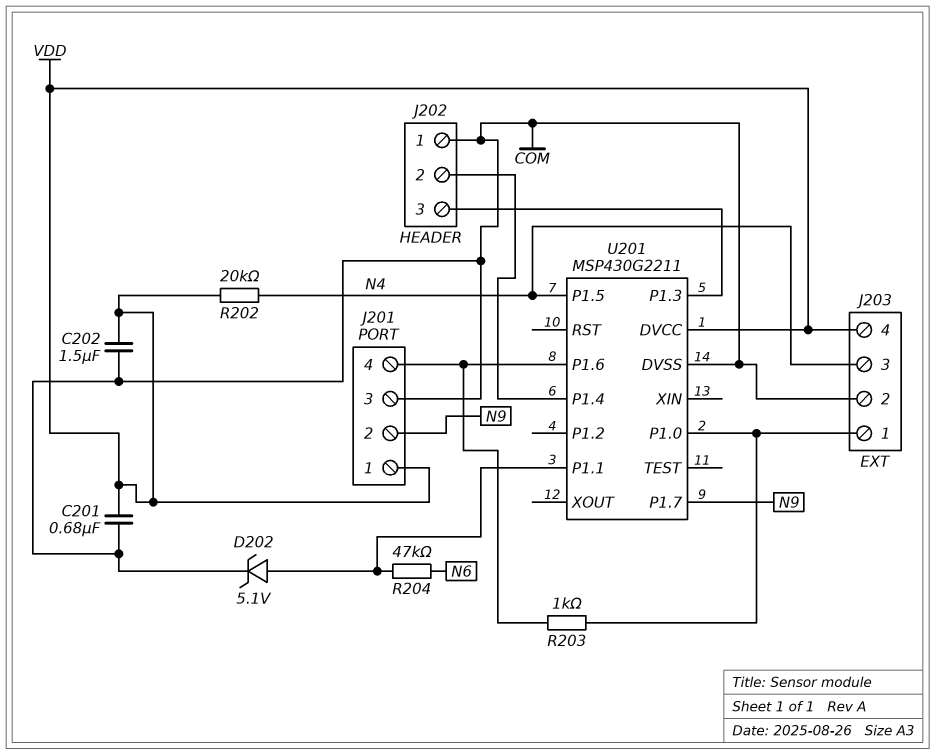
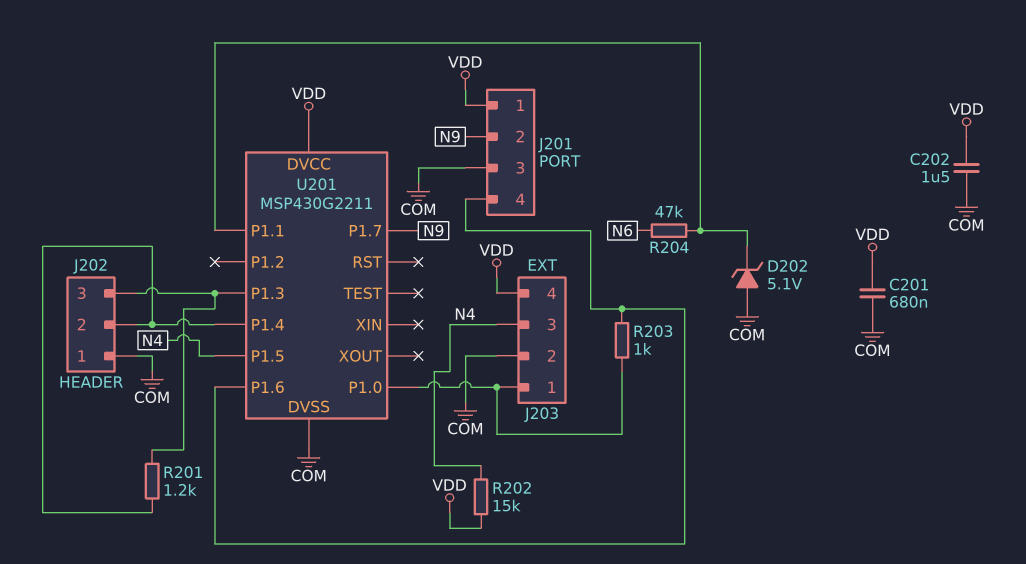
D202: zener 5.1V (A U201/P1.1, K COM) -> zener 5.1V (A COM, K U201/P1.1)
R201: none -> 1.2k (J202/2, J202/3)
R202: 20k (N4, VDD) -> 15k (N4, VDD)

